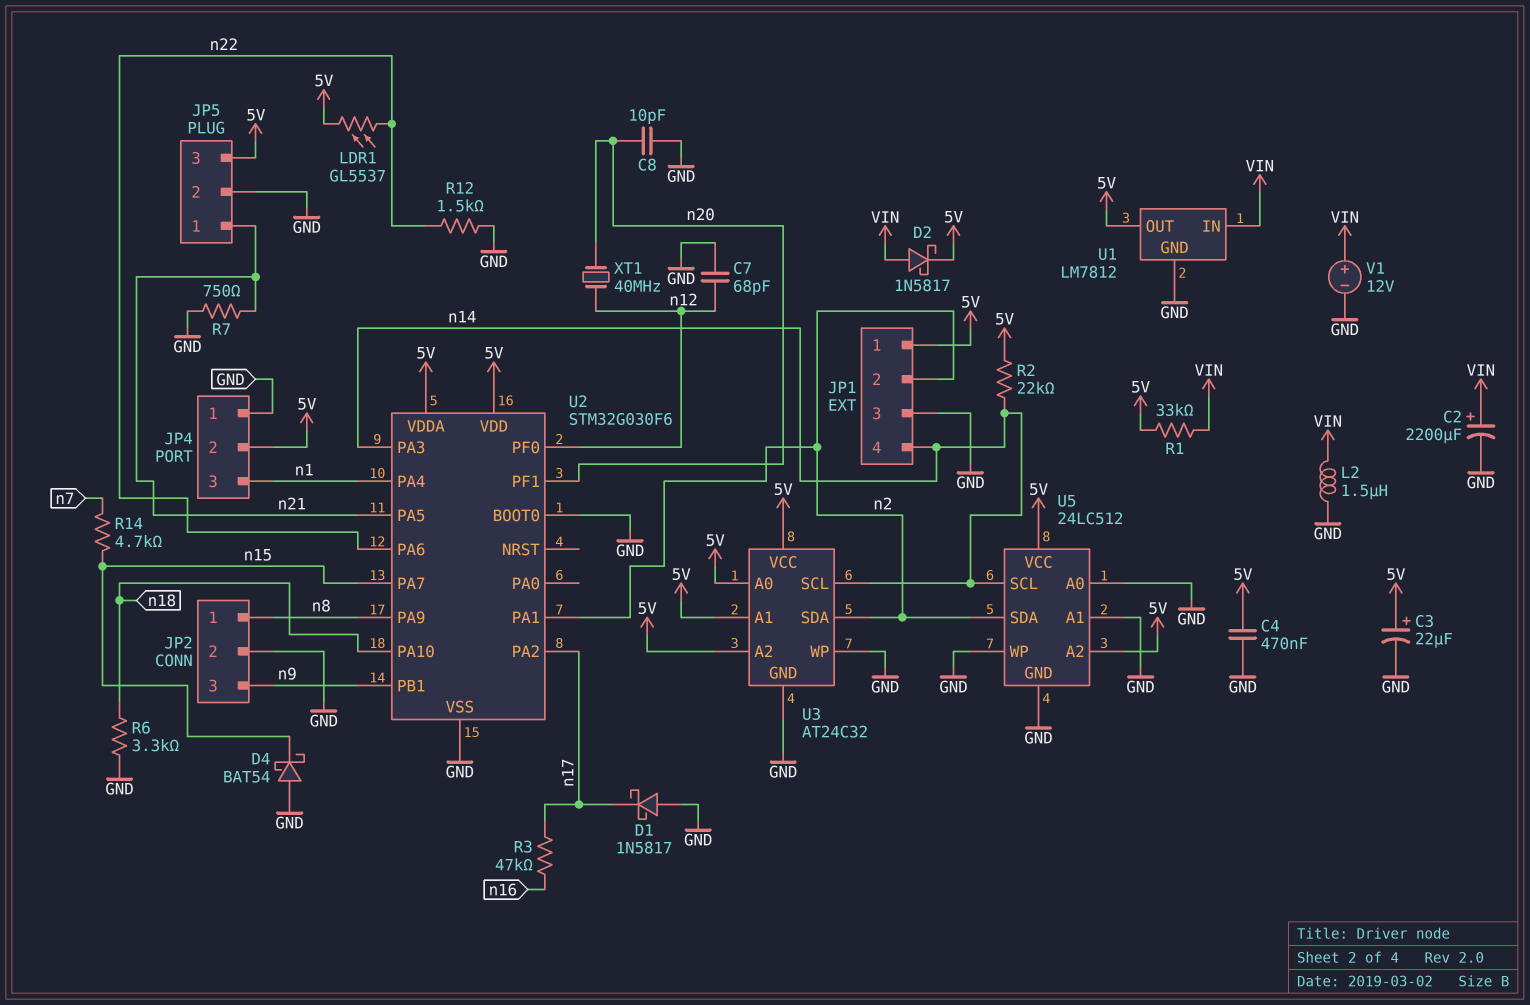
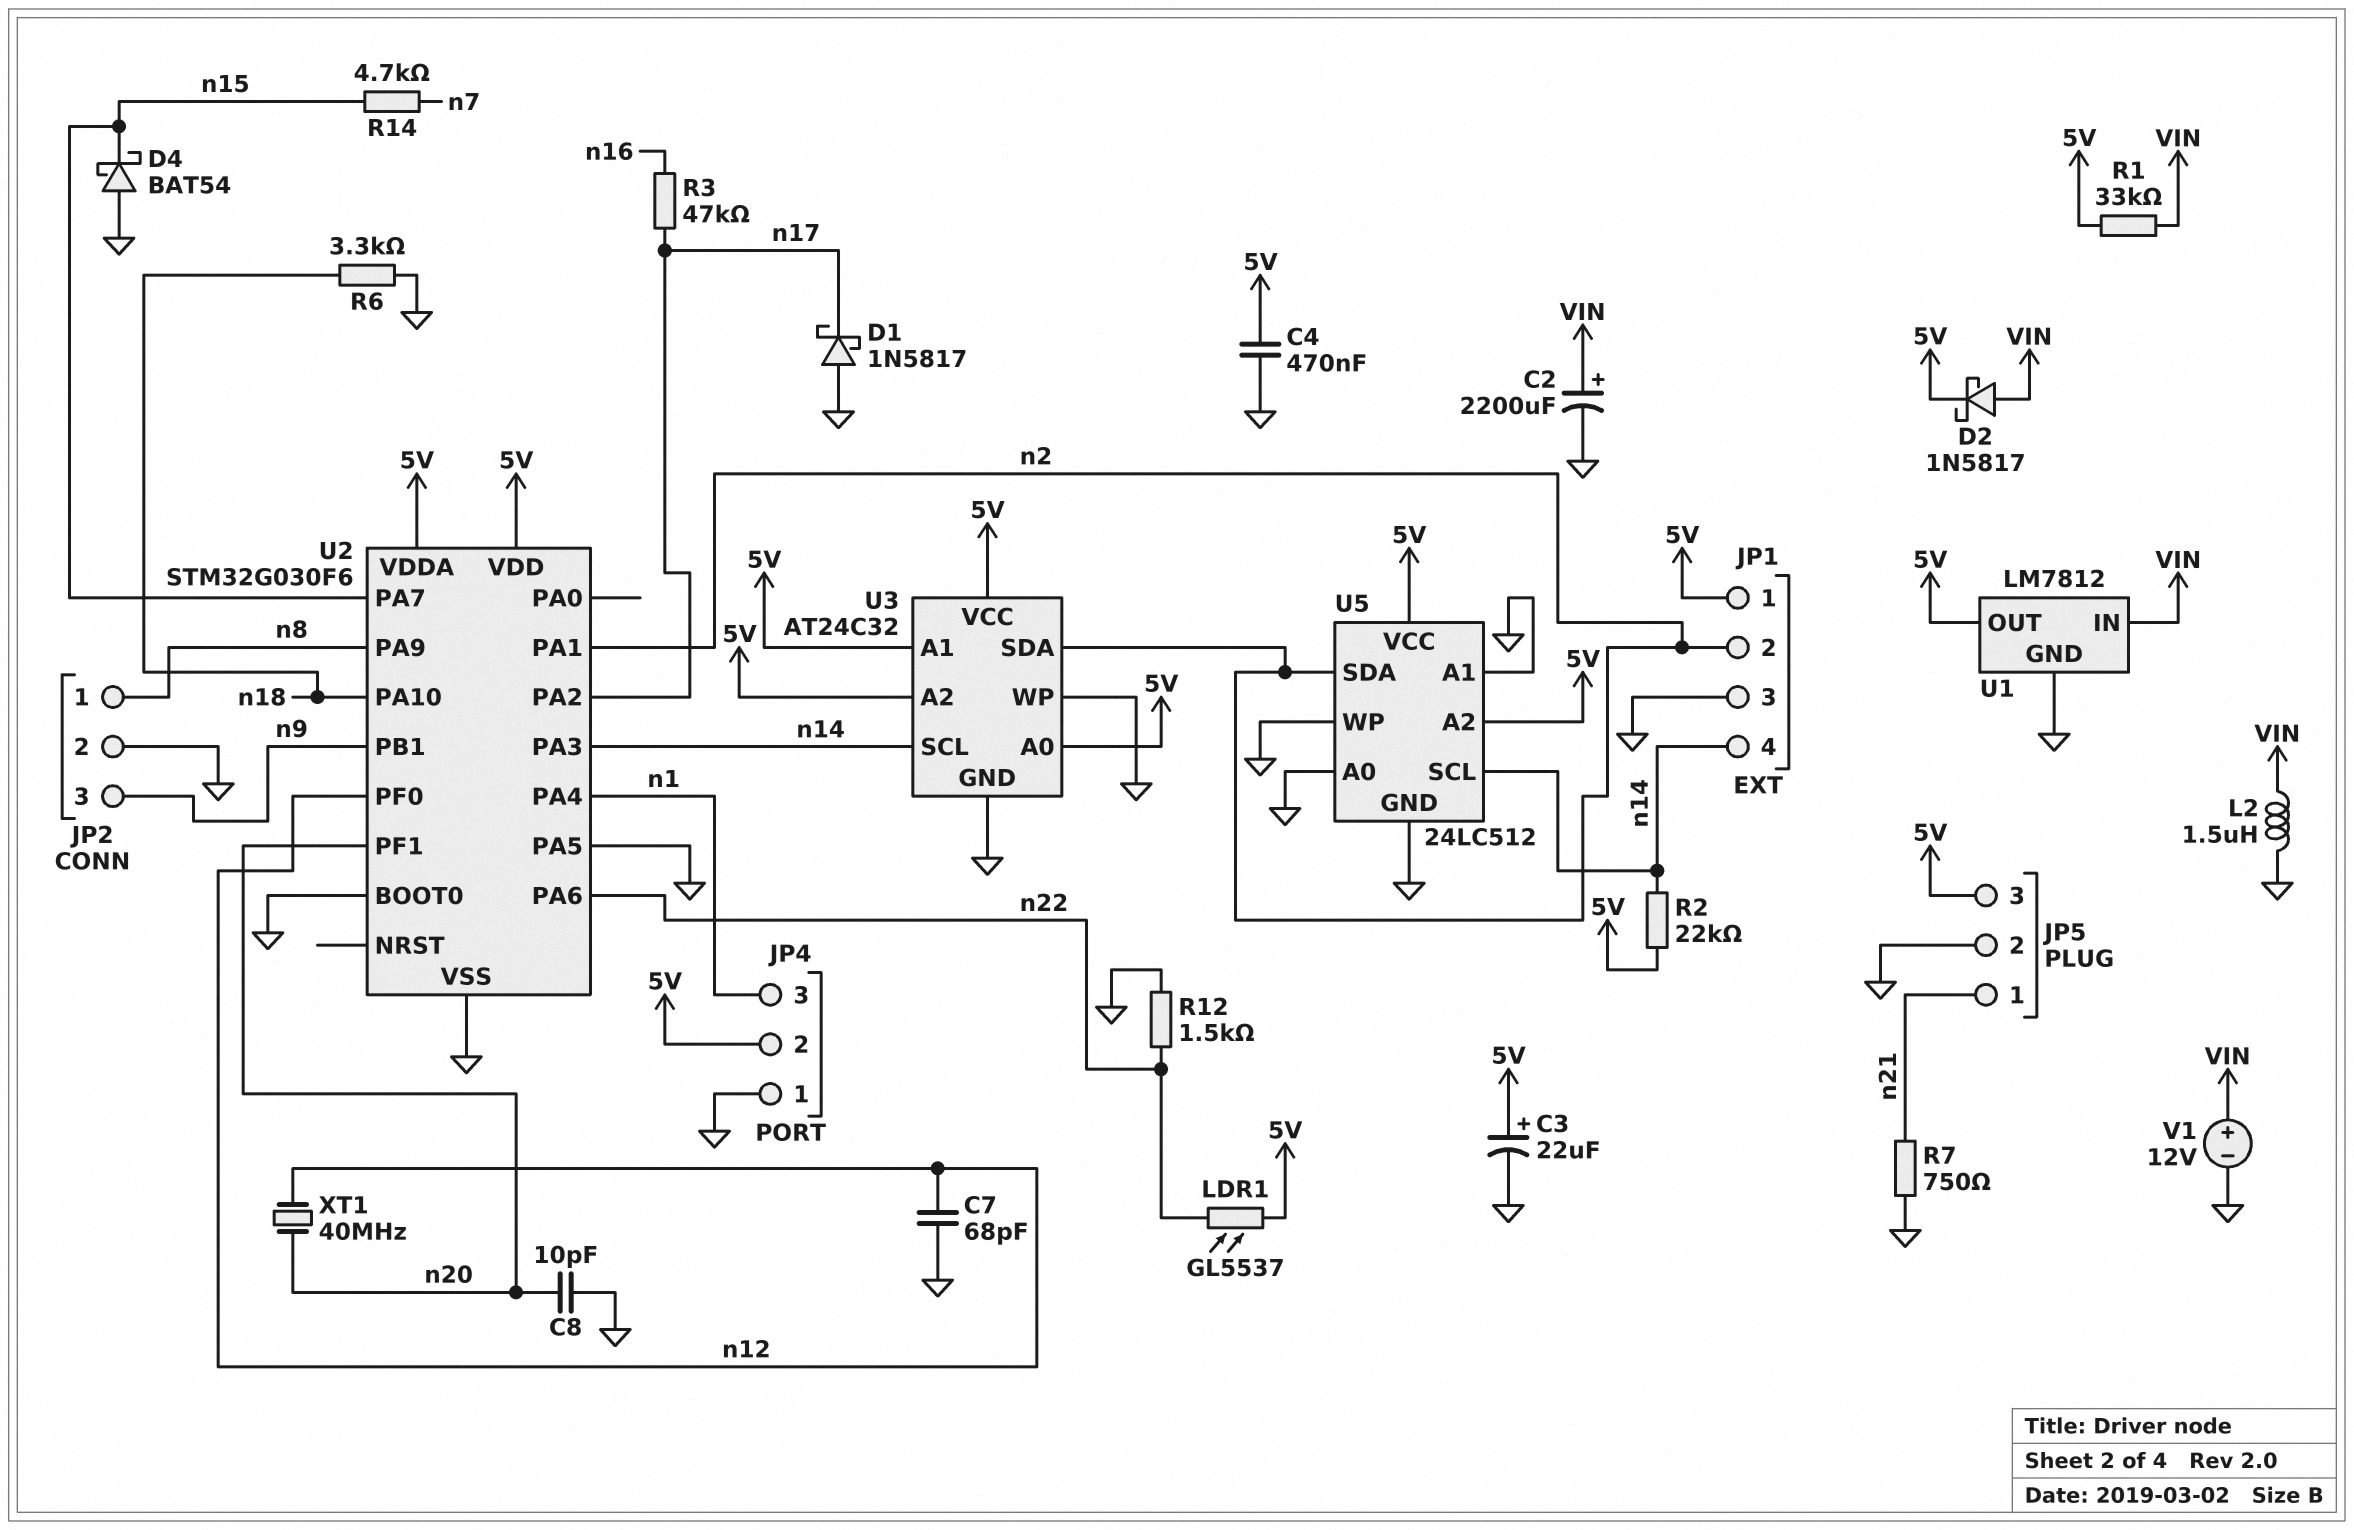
U2 pin PA5: n21 -> GND

